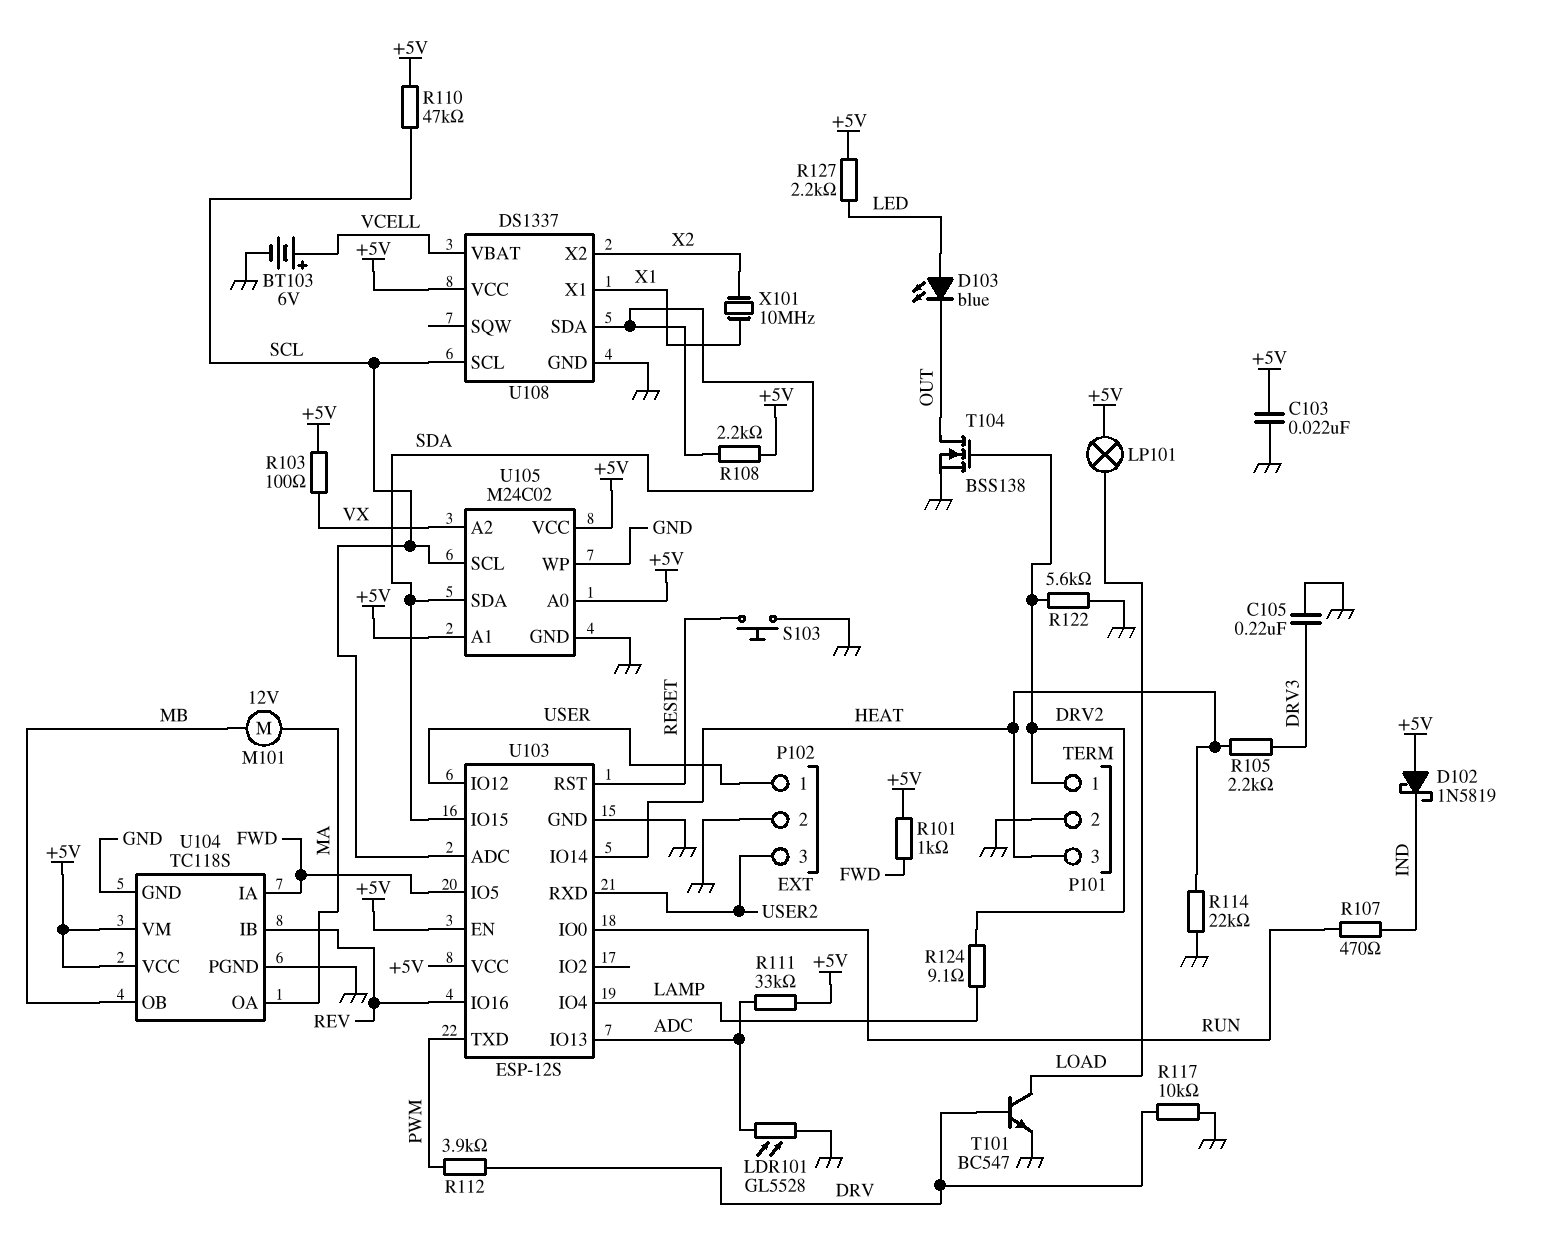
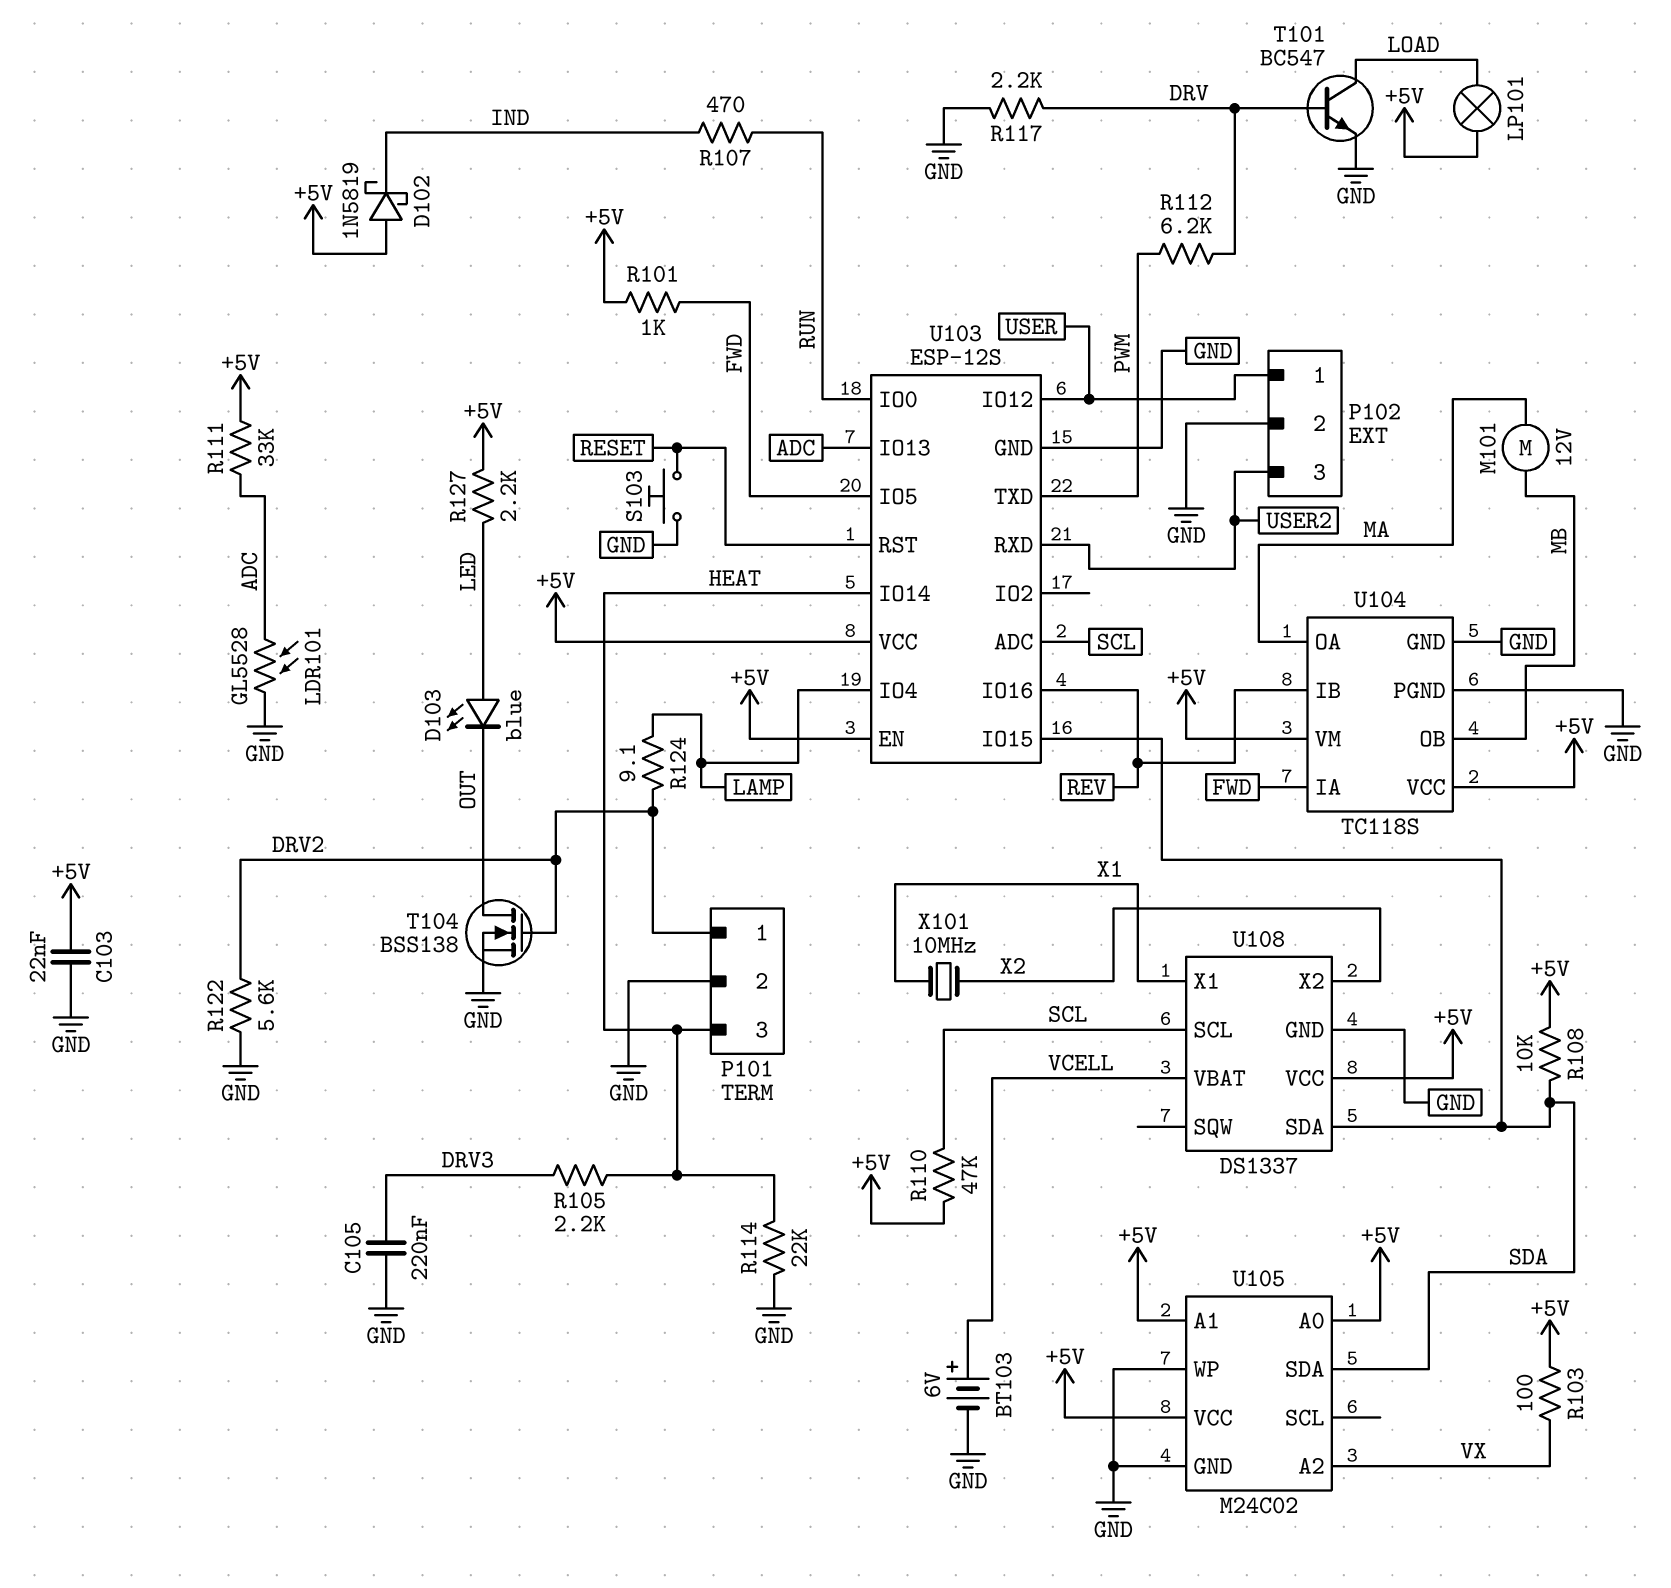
R108: 2.2k (+5V, SDA) -> 10k (+5V, SDA)
R112: 3.9k (DRV, PWM) -> 6.2k (DRV, PWM)
R117: 10k (DRV, GND) -> 2.2k (DRV, GND)
U105 pin SCL: SCL -> none

